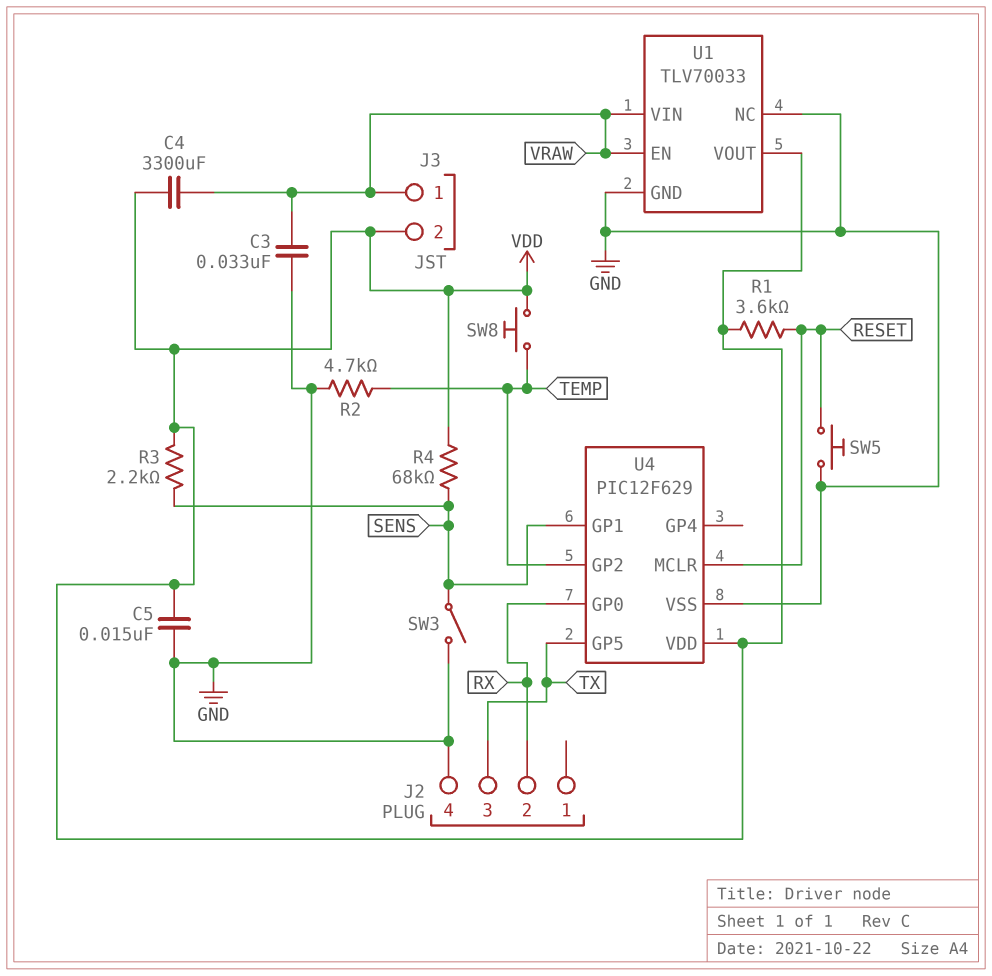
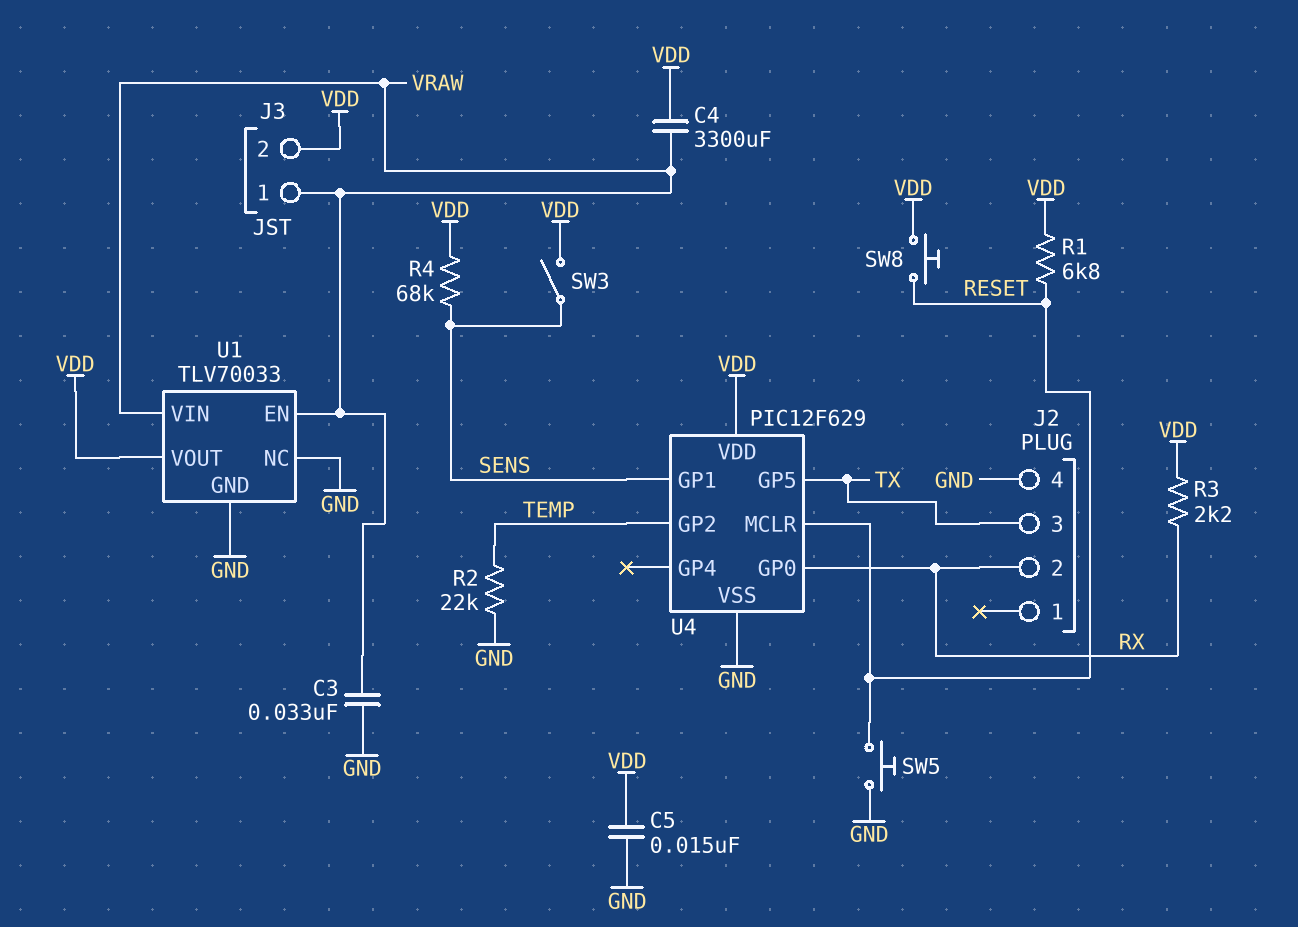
R1: 3.6k (RESET, VDD) -> 6.8k (RESET, VDD)
R2: 4.7k (GND, TEMP) -> 22k (GND, TEMP)
R3: 2.2k (SENS, VDD) -> 2.2k (RX, VDD)
SW3: switch (GND, SENS) -> switch (SENS, VDD)
SW8: button (TEMP, VDD) -> button (RESET, VDD)

